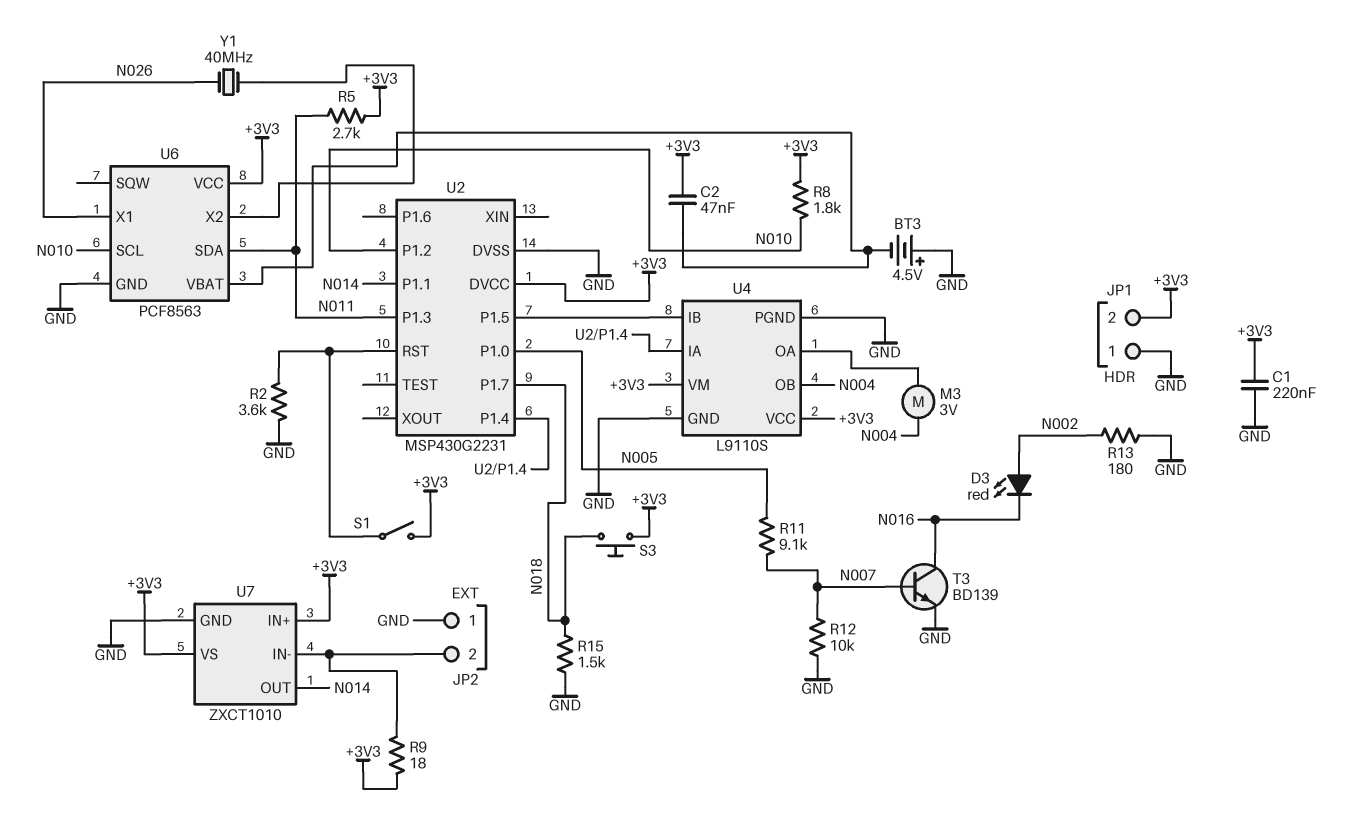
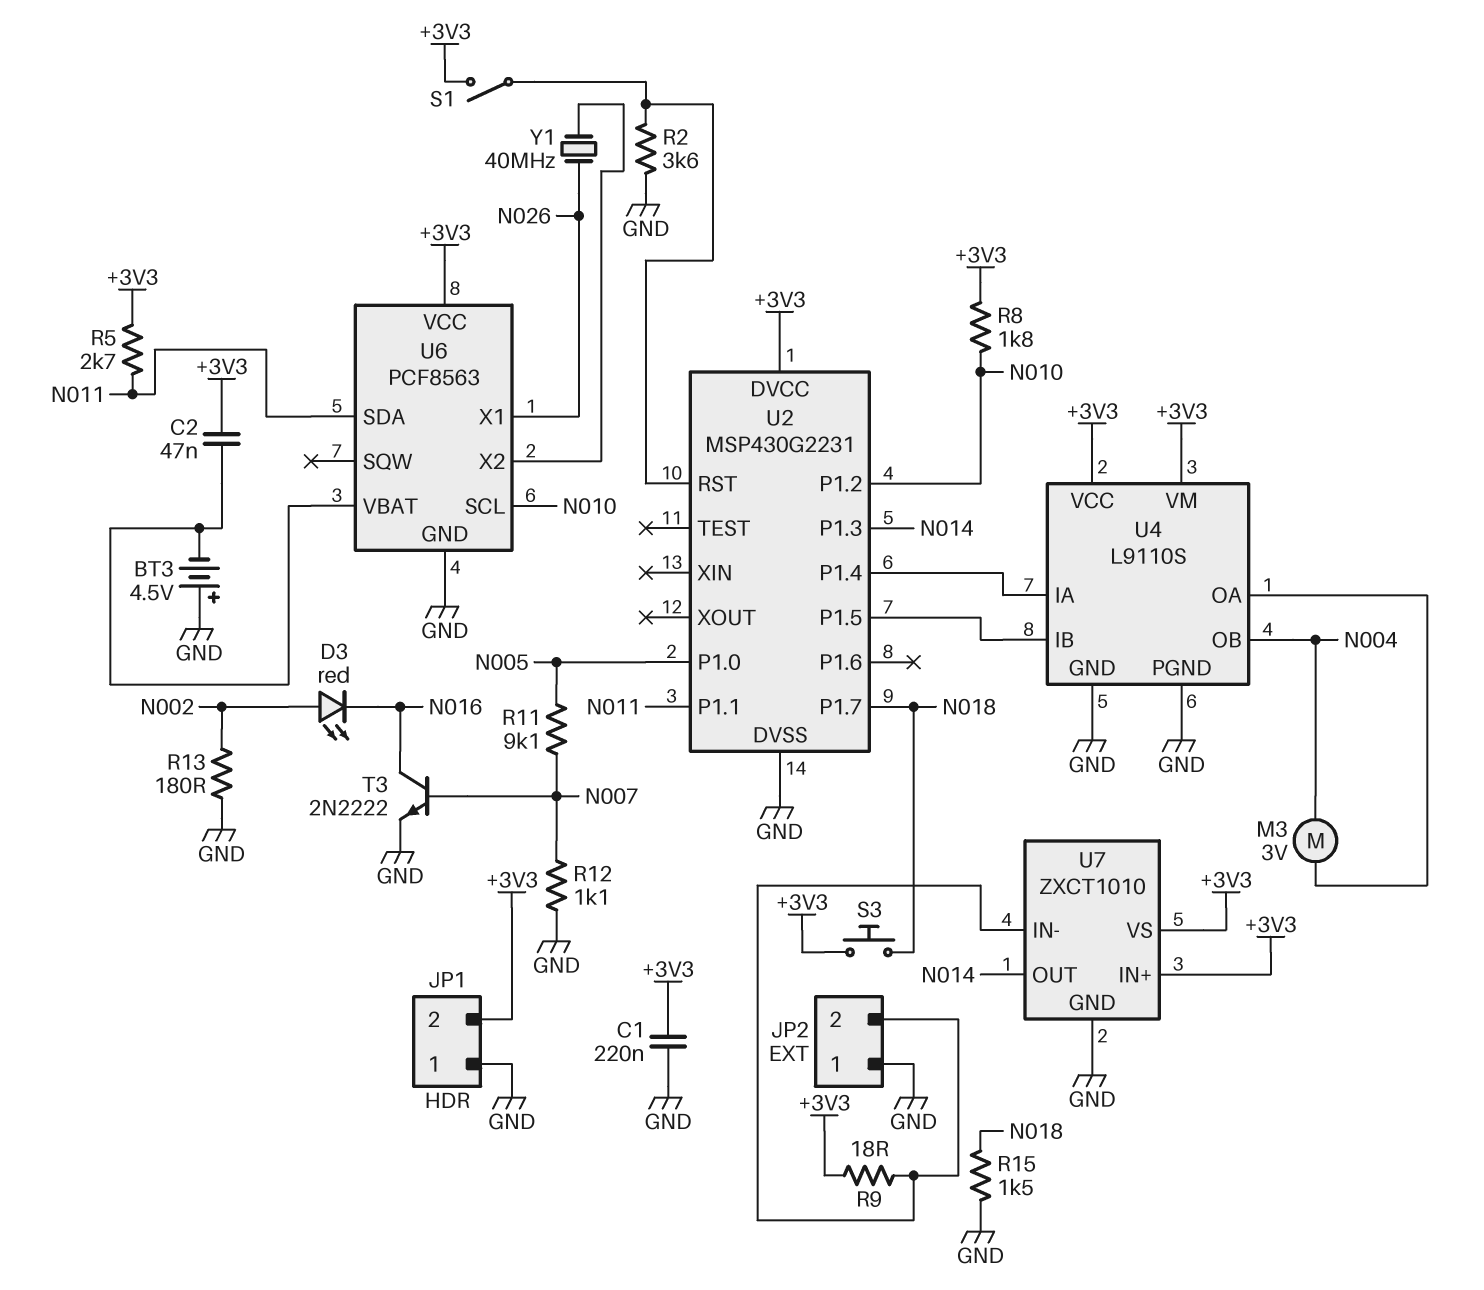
R12: 10k (GND, N007) -> 1.1k (GND, N007)
T3: NPN BD139 (B N007, C N016, E GND) -> NPN 2N2222 (B N007, C N016, E GND)
U2 pin P1.1: N014 -> N011
U2 pin P1.3: N011 -> N014

